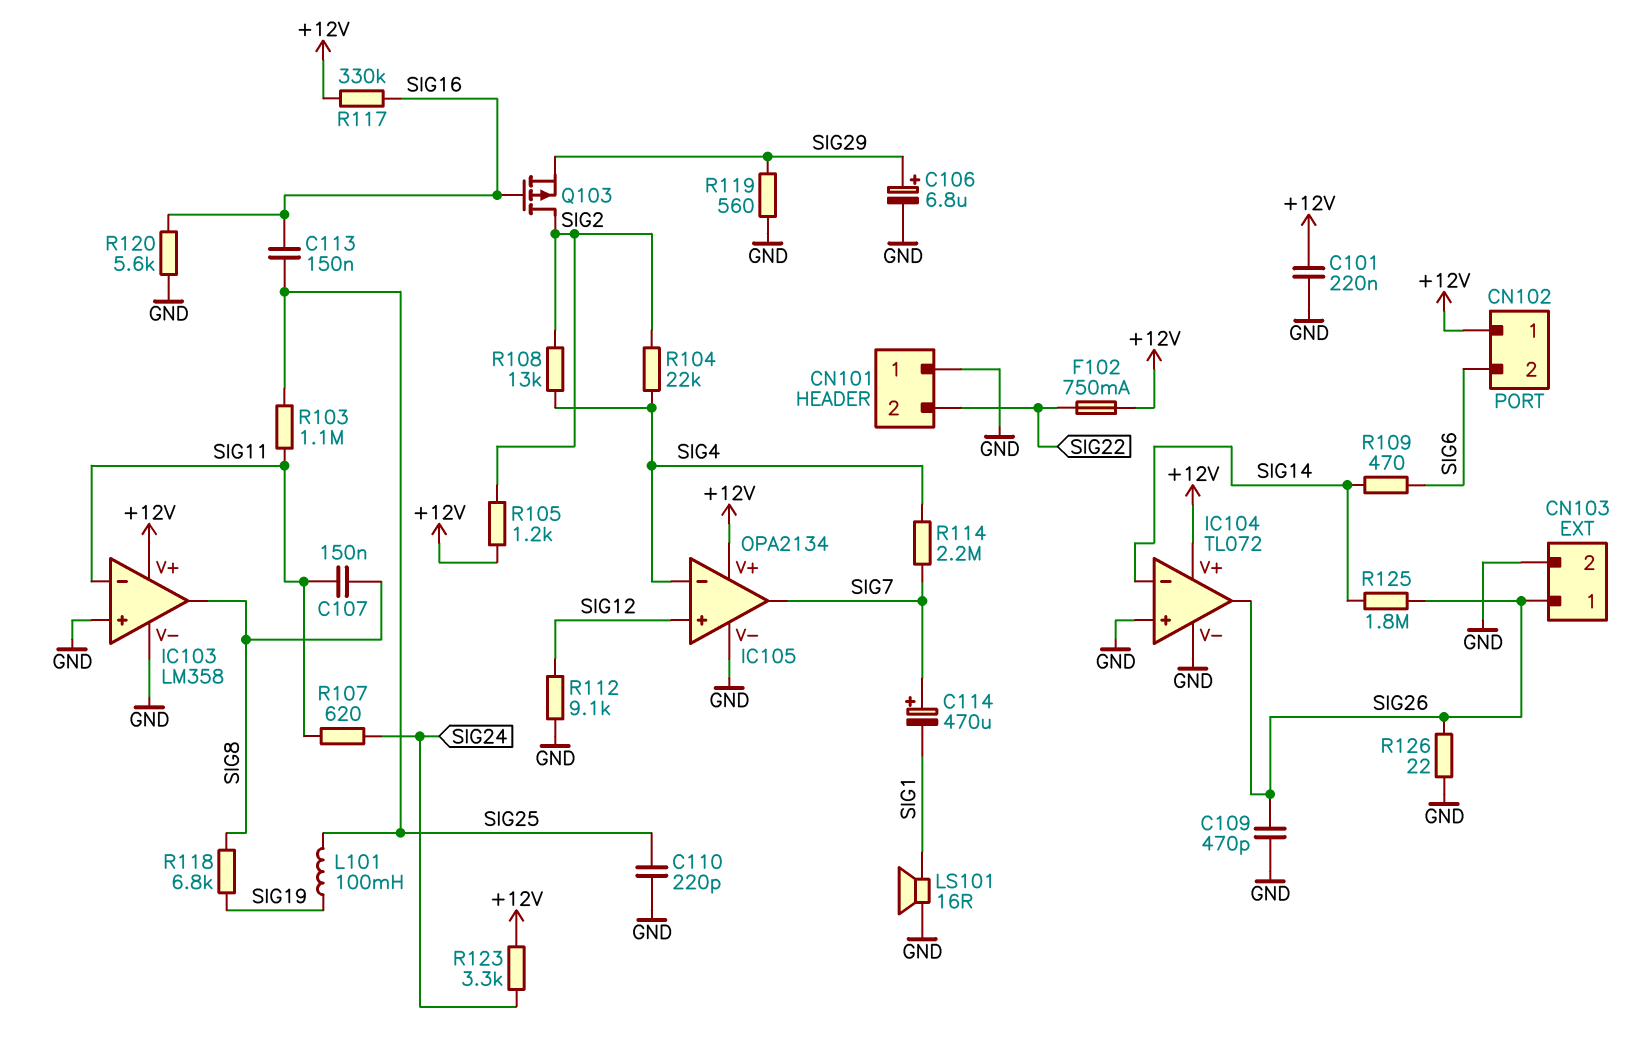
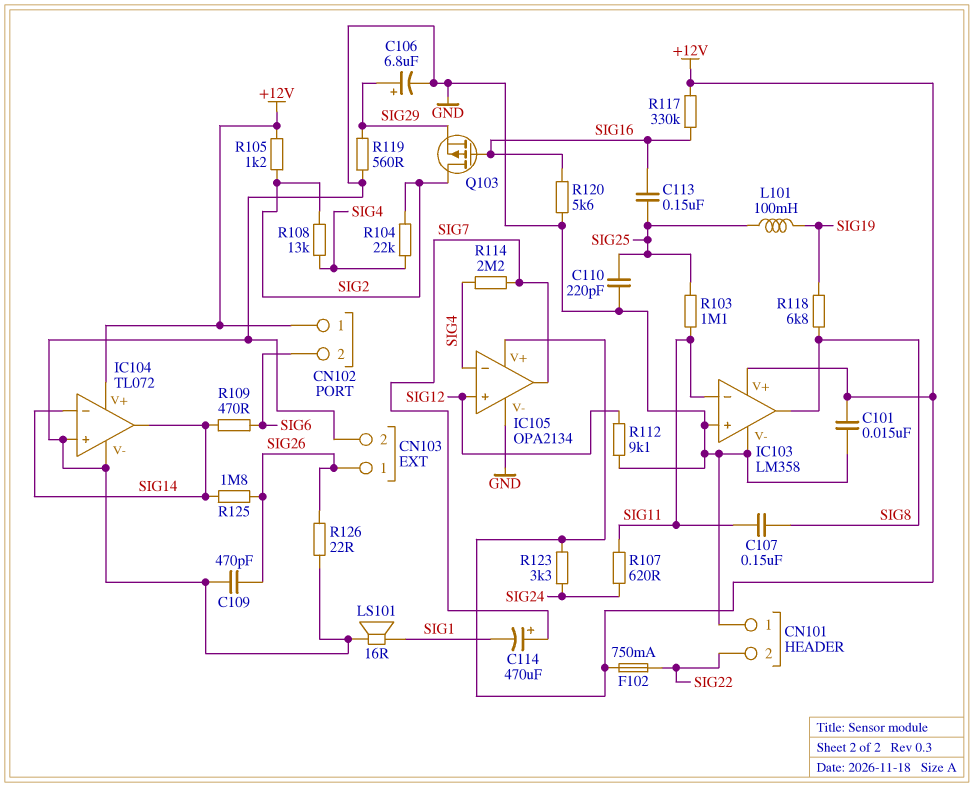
C101: 220nF (+12V, GND) -> 15nF (+12V, GND)
IC104 pin out: SIG26 -> SIG14

